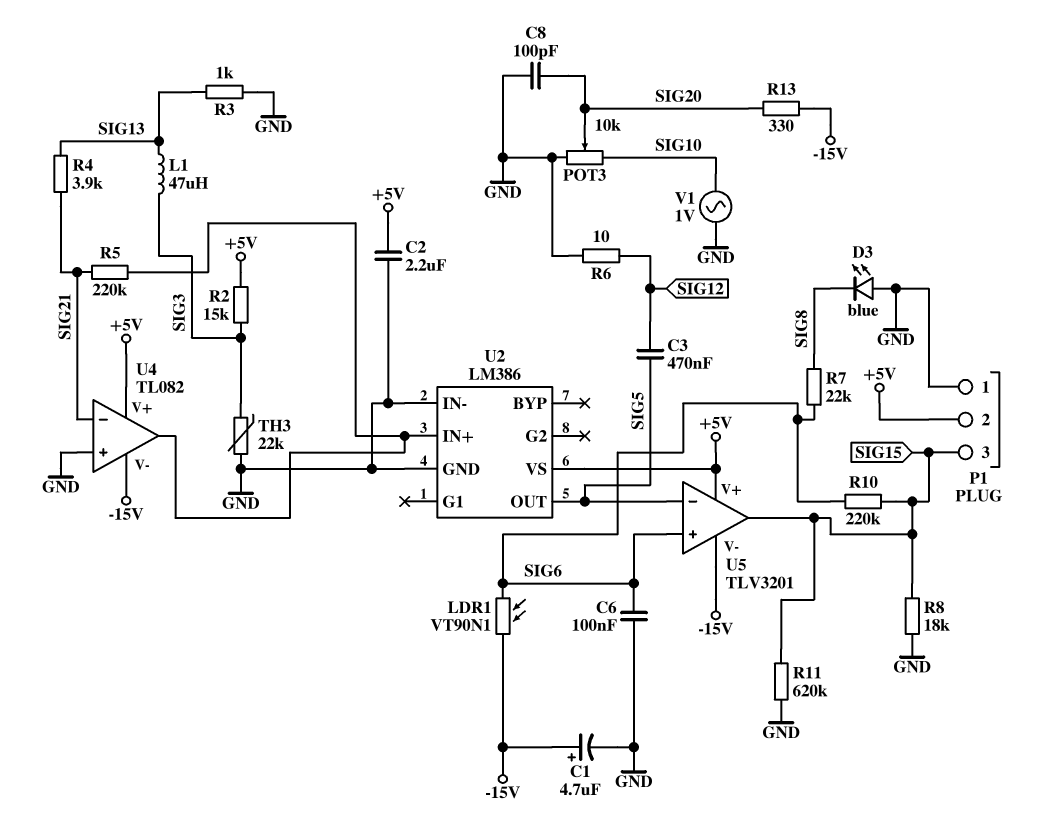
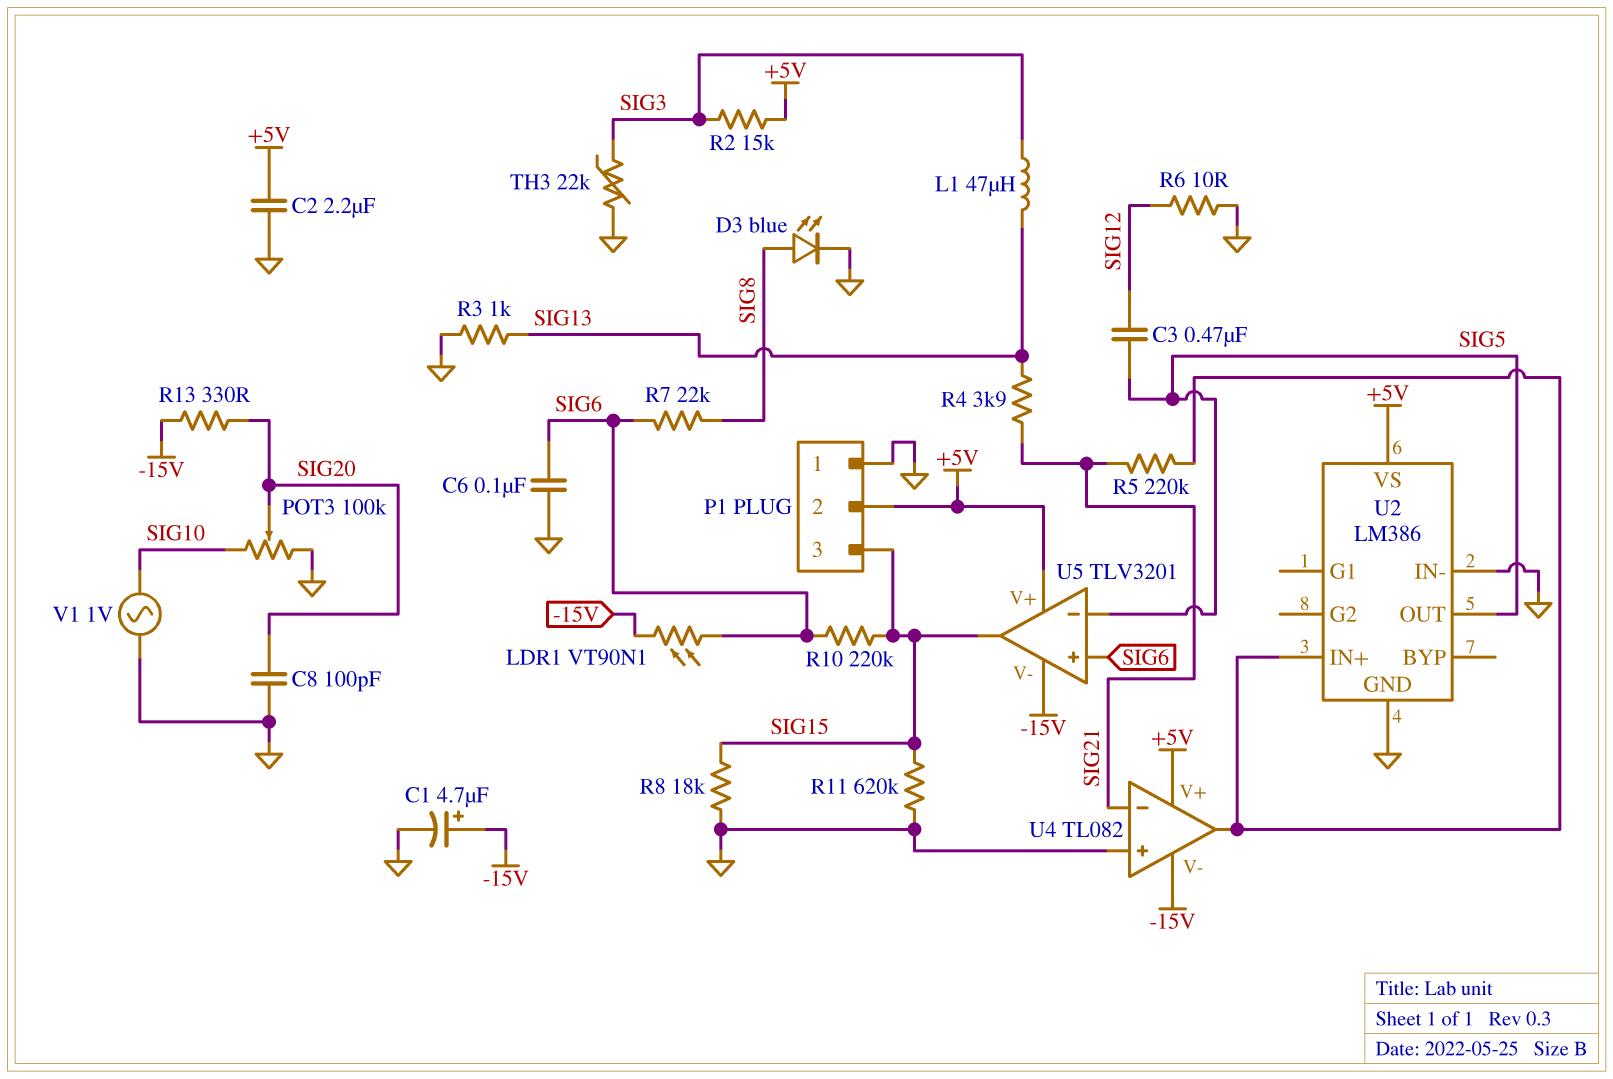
D3: LED blue (A GND, K SIG8) -> LED blue (A SIG8, K GND)
POT3: 10k (GND, SIG10, wiper SIG20) -> 100k (GND, SIG10, wiper SIG20)

